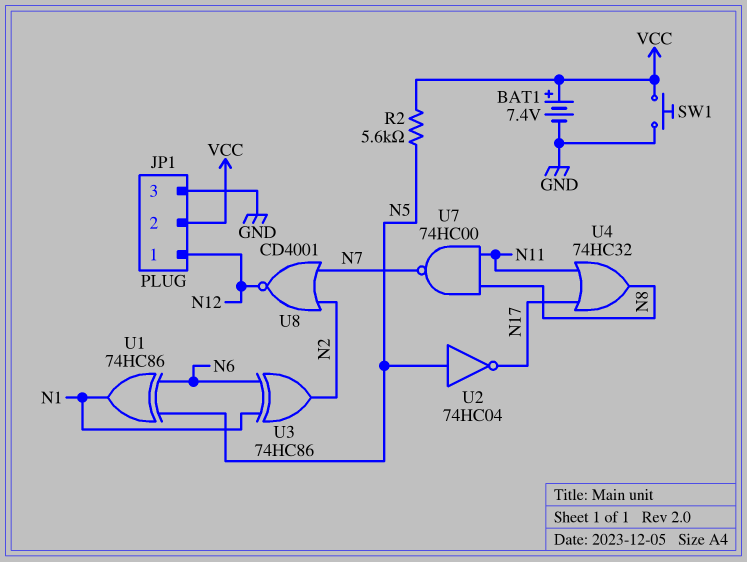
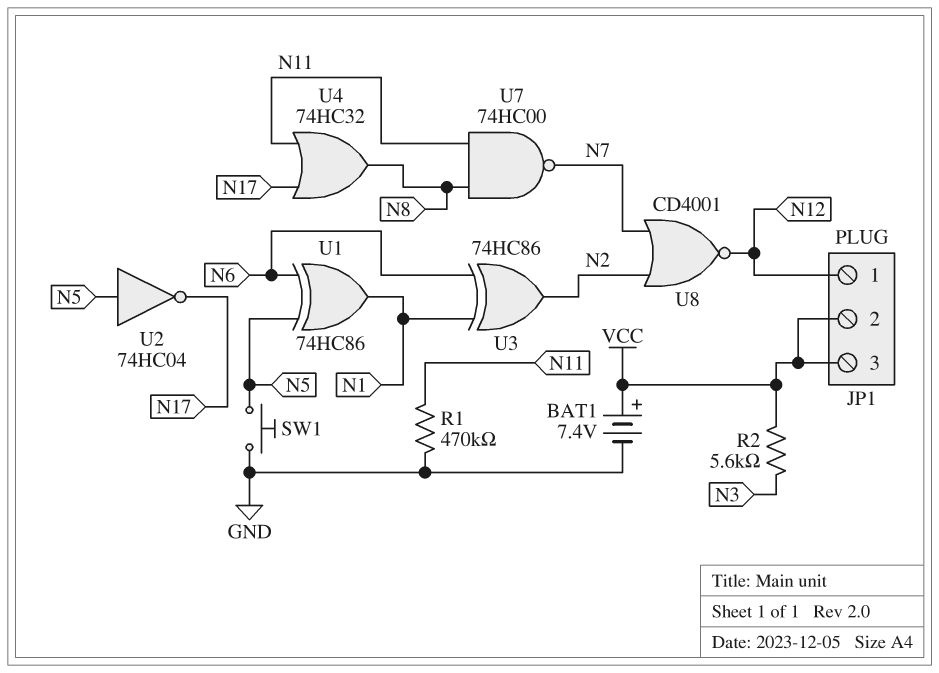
JP1 pin 3: GND -> VCC
R1: none -> 470k (GND, N11)
R2: 5.6k (N5, VCC) -> 5.6k (N3, VCC)
SW1: button (GND, VCC) -> button (GND, N5)

